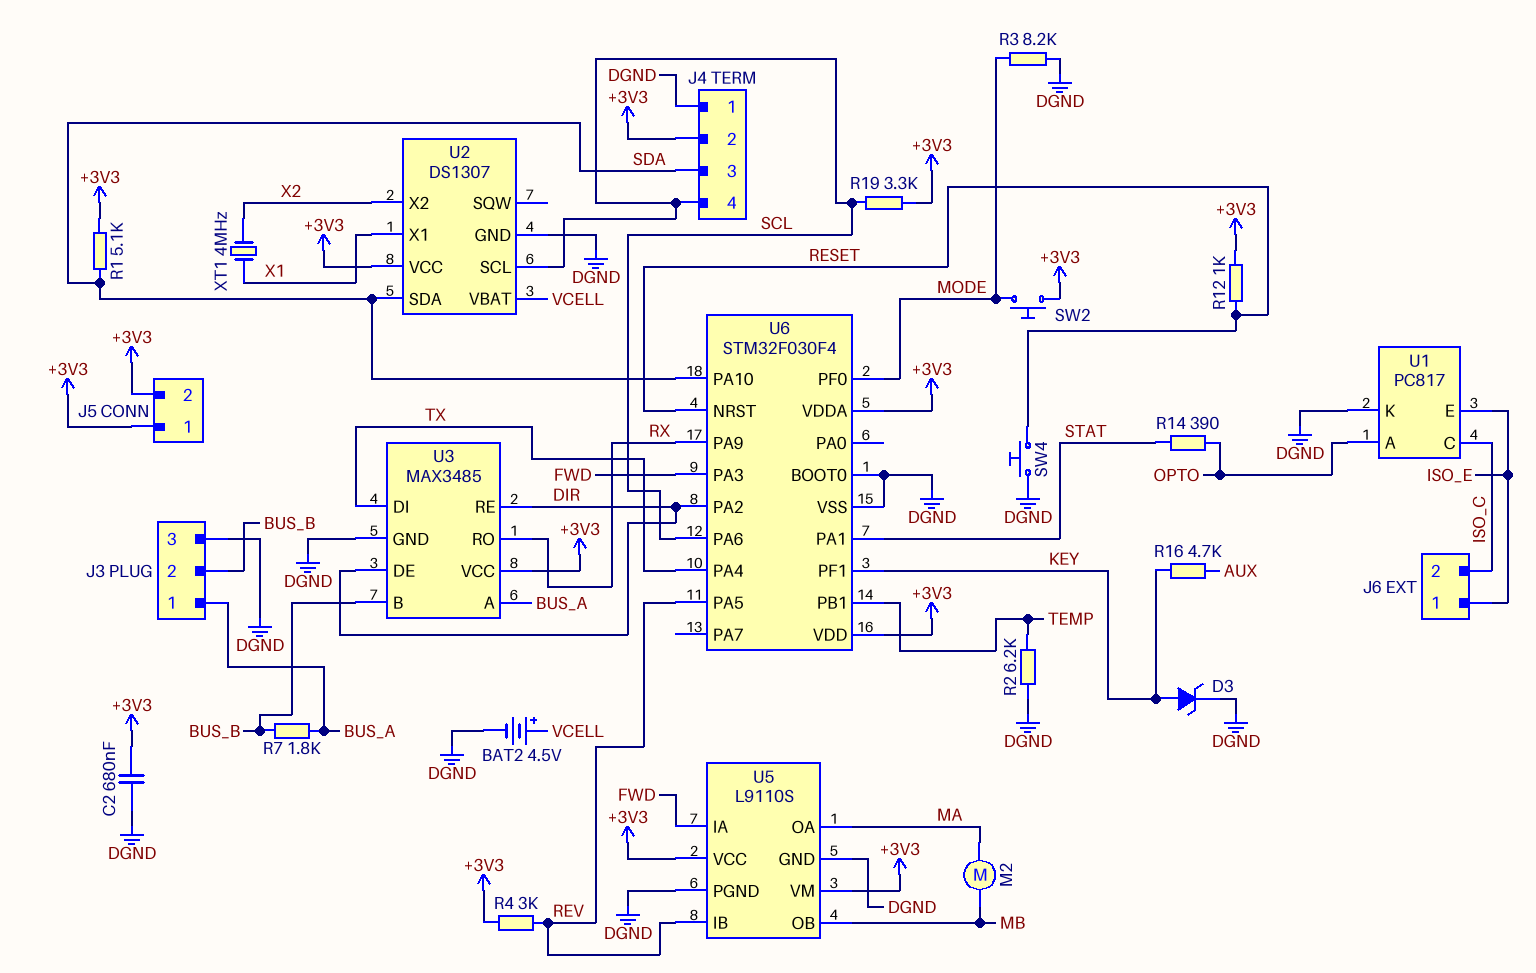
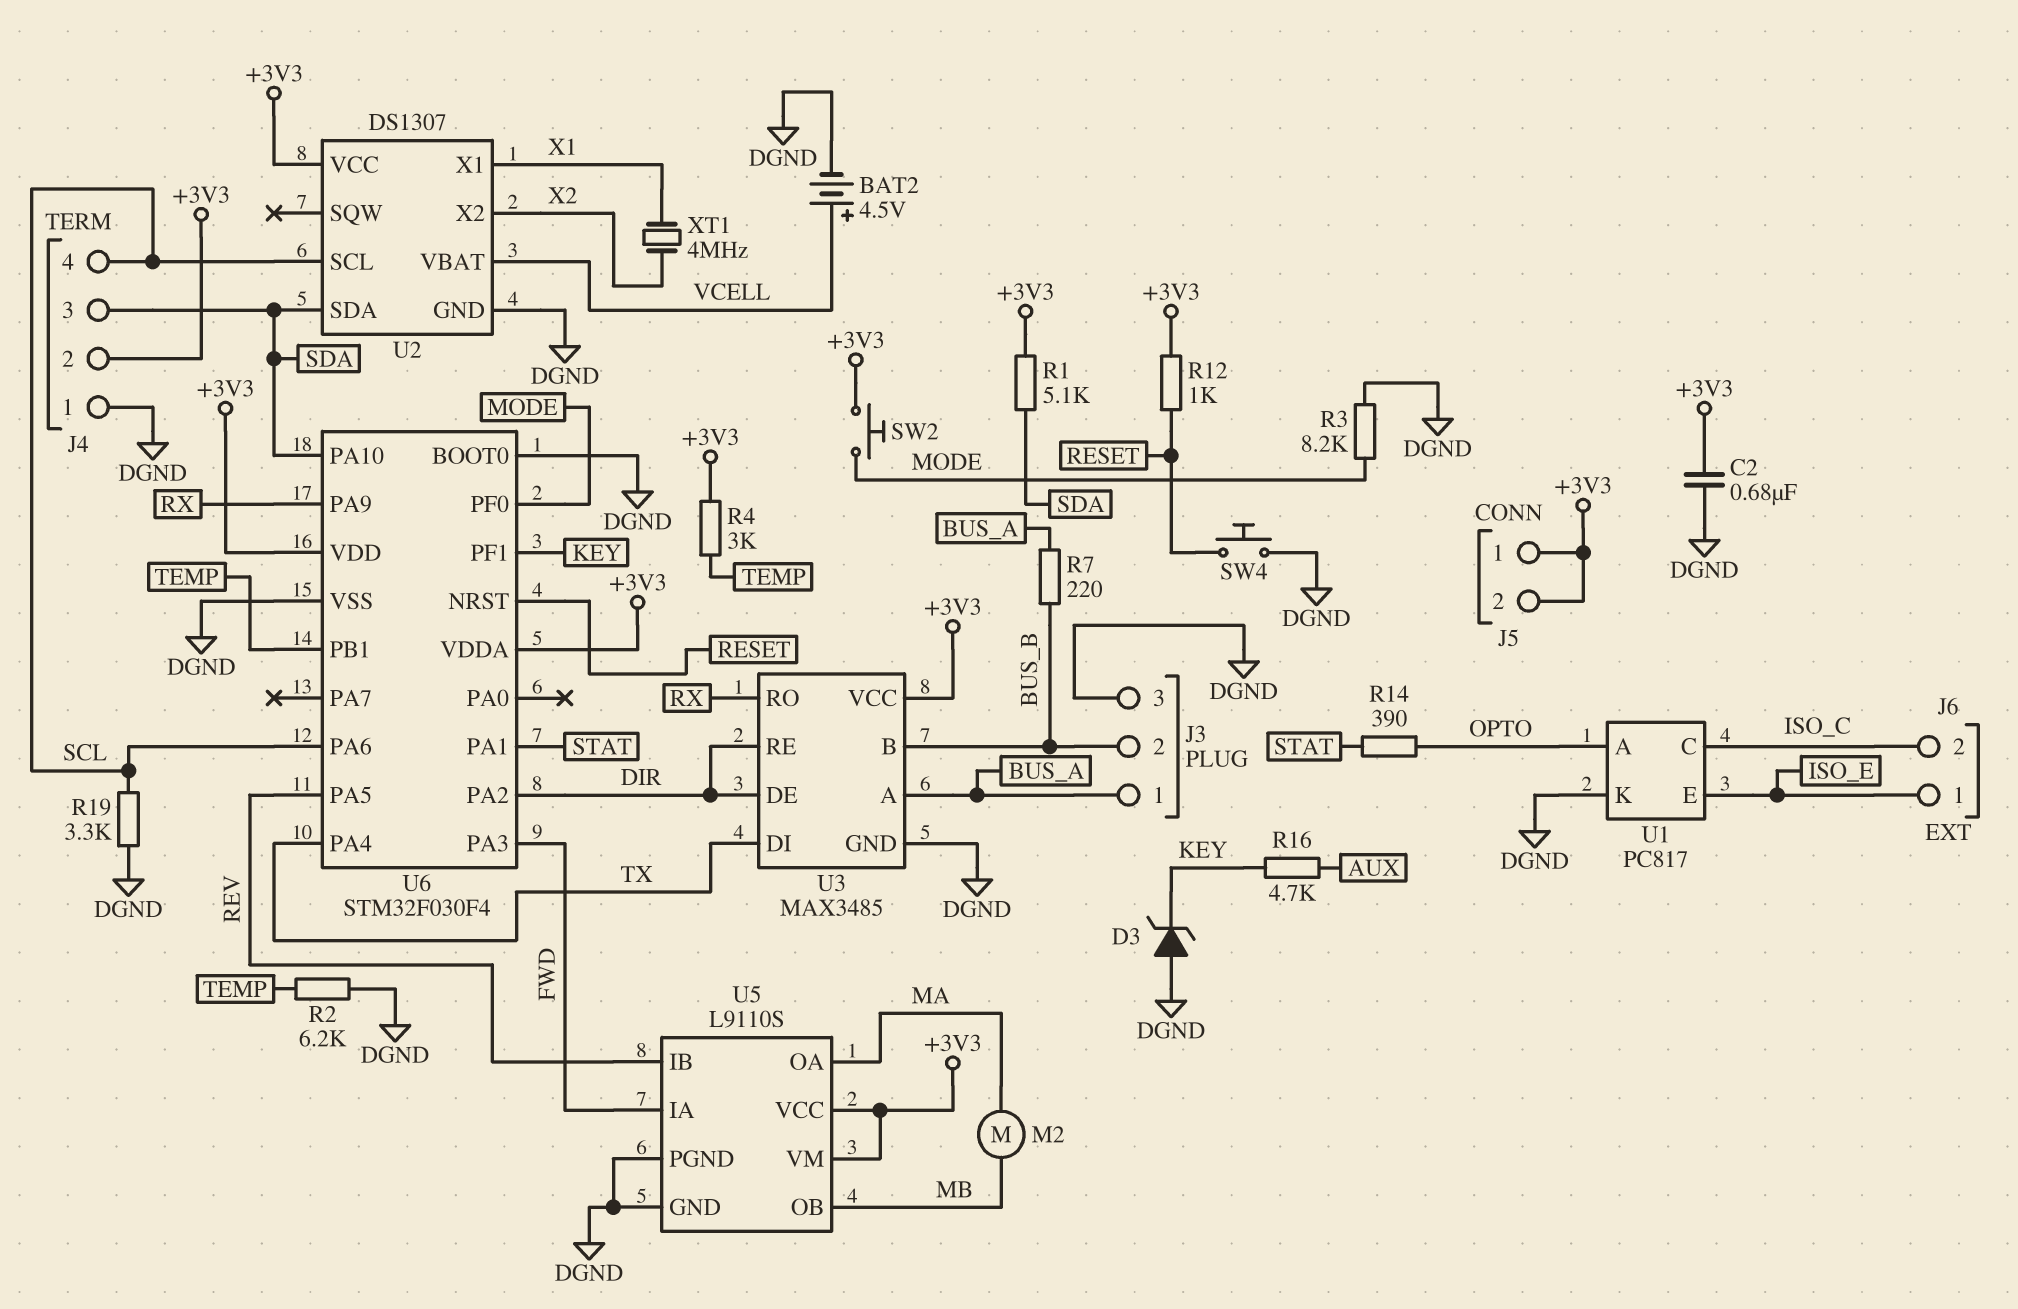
D3: zener (A KEY, K DGND) -> zener (A DGND, K KEY)
R4: 3k (+3V3, REV) -> 3k (+3V3, TEMP)
R7: 1.8k (BUS_A, BUS_B) -> 220 (BUS_A, BUS_B)
R19: 3.3k (+3V3, SCL) -> 3.3k (DGND, SCL)

